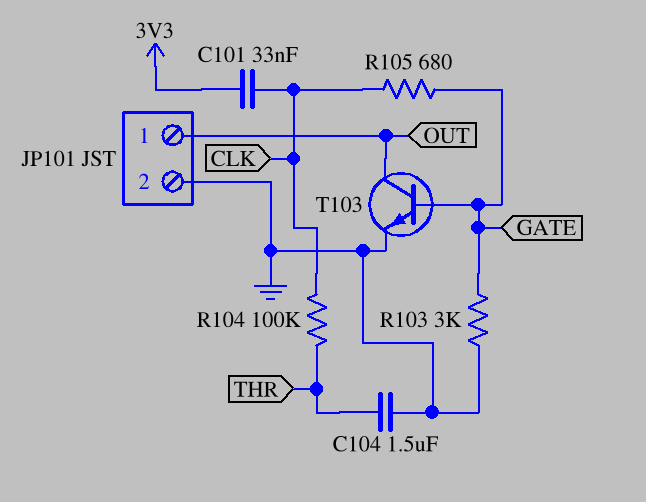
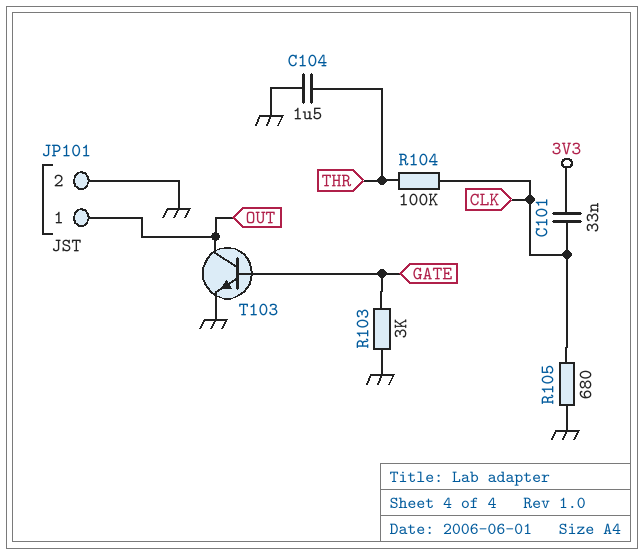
R105: 680 (CLK, GATE) -> 680 (CLK, GND)

